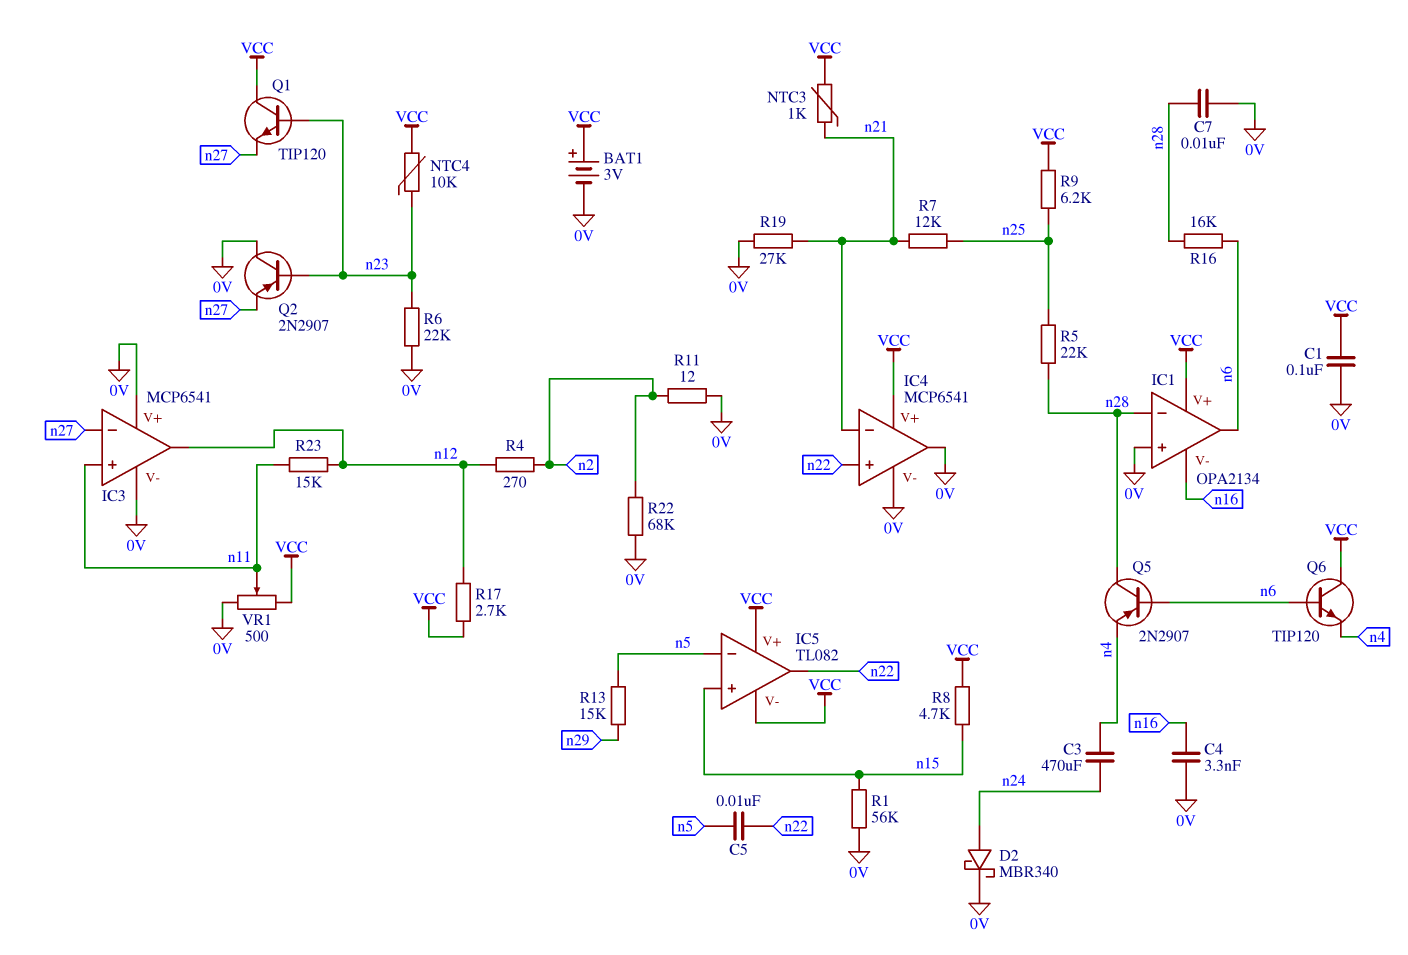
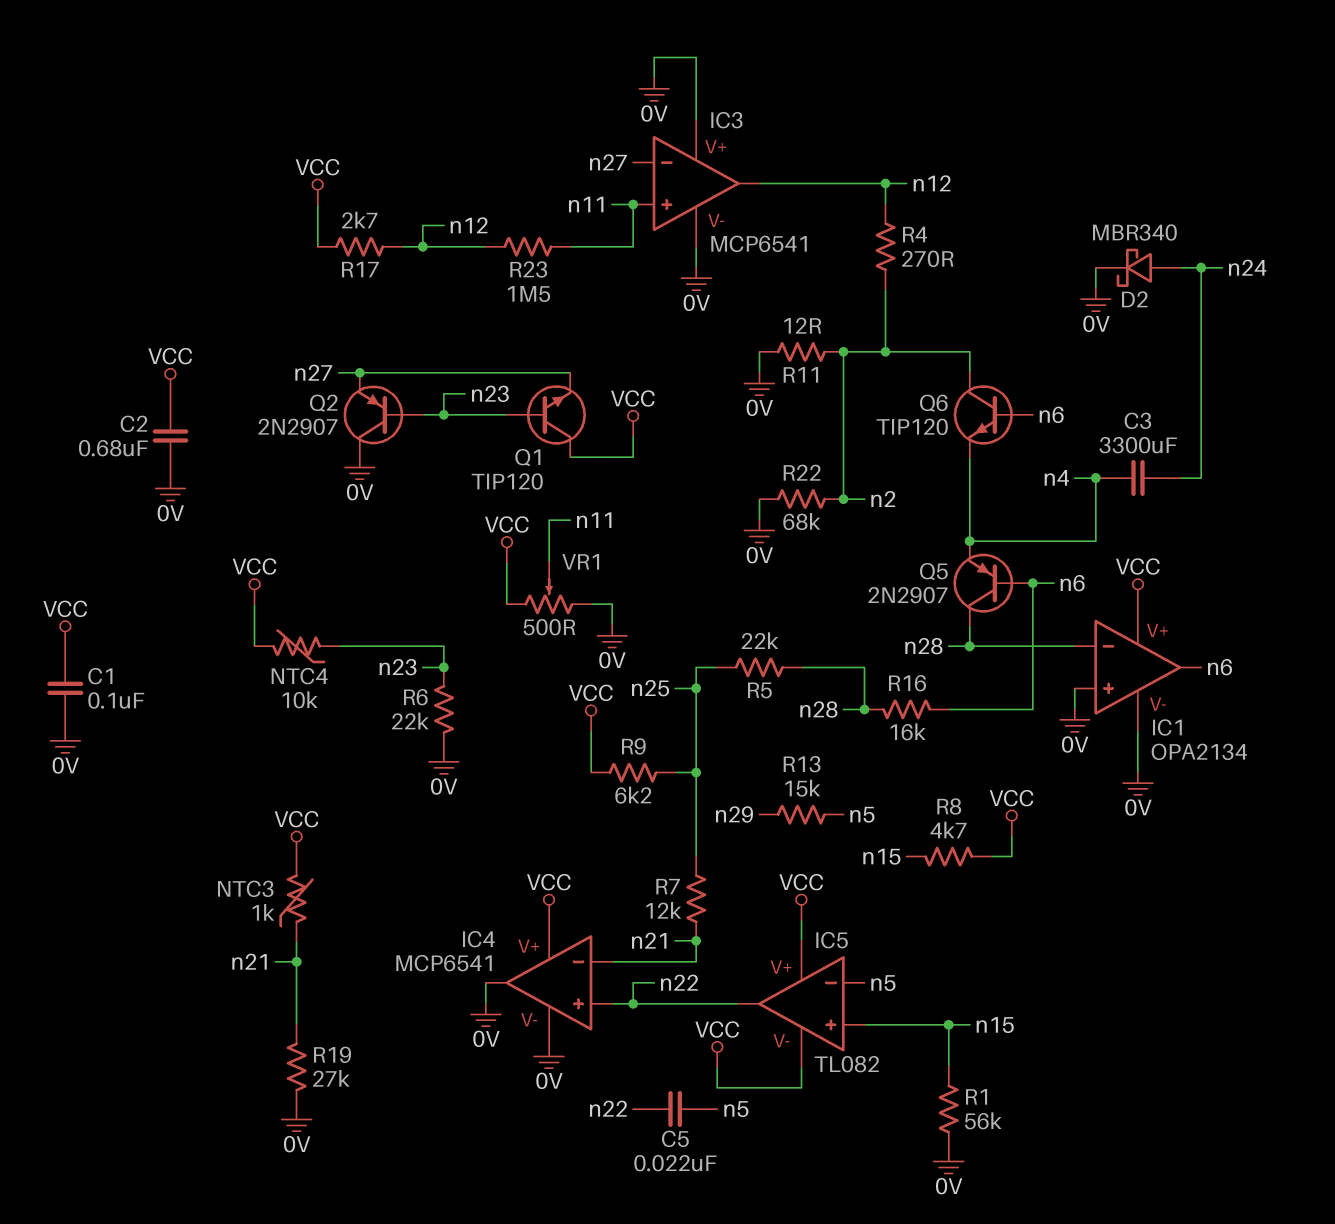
BAT1: 3V (plus VCC, minus 0V) -> none
C2: none -> 680nF (0V, VCC)
C3: 470uF (n4, n24) -> 3300uF (n4, n24)
C4: 3.3nF (0V, n16) -> none
C5: 10nF (n5, n22) -> 22nF (n5, n22)
C7: 10nF (0V, n28) -> none
IC1 pin V-: n16 -> 0V
Q6: NPN TIP120 (B n6, C VCC, E n4) -> NPN TIP120 (B n6, C n2, E n4)
R23: 15k (n11, n12) -> 1.5M (n11, n12)

